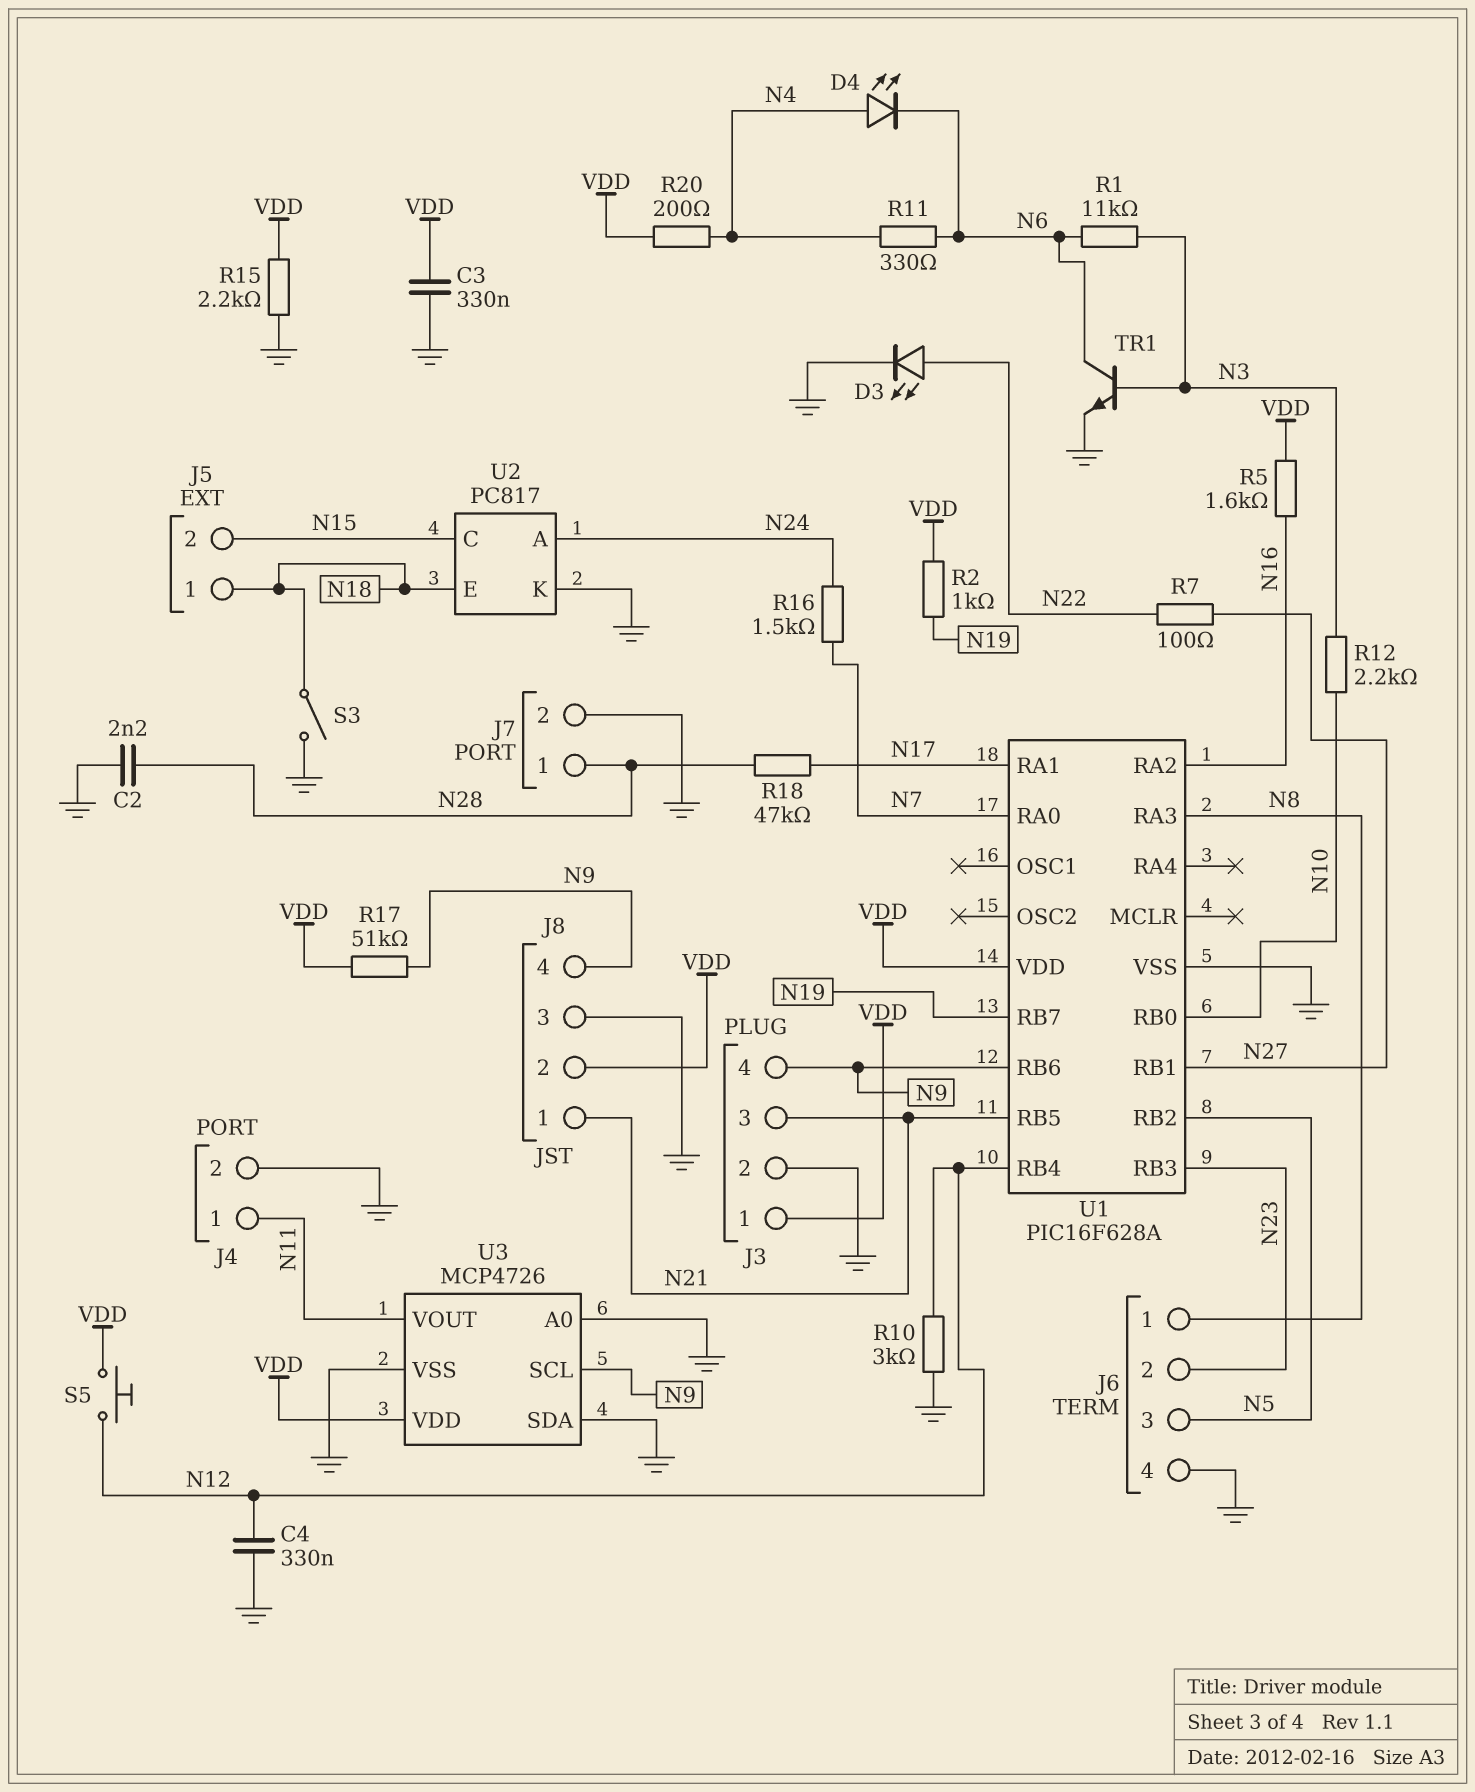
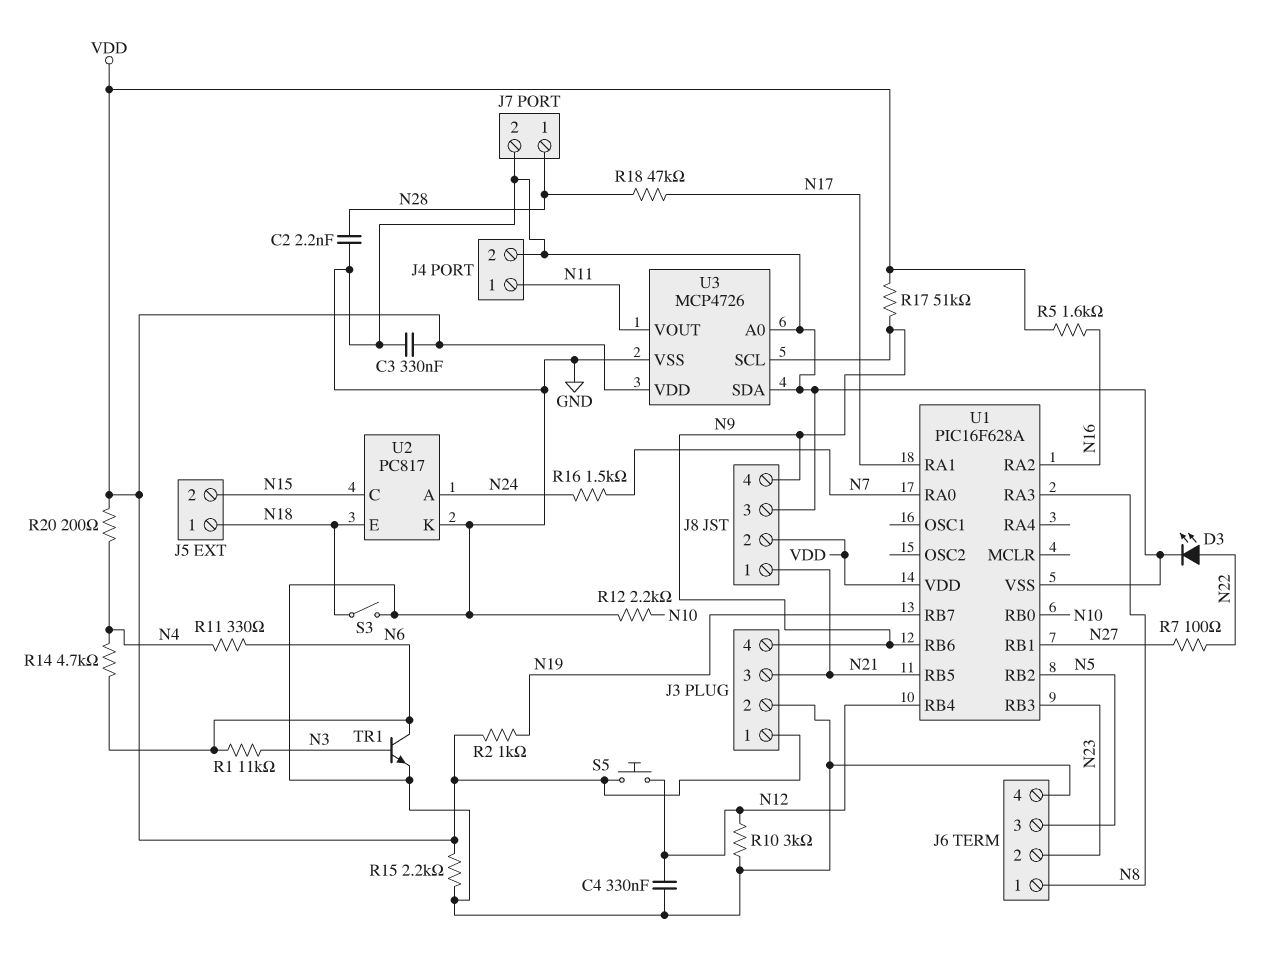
D4: LED (A N4, K N6) -> none
R12: 2.2k (N3, N10) -> 2.2k (GND, N10)
R14: none -> 4.7k (N4, N6)

